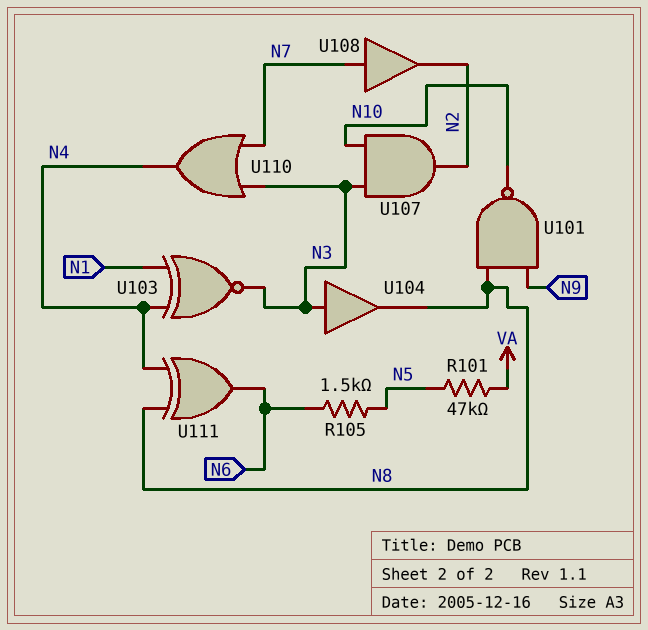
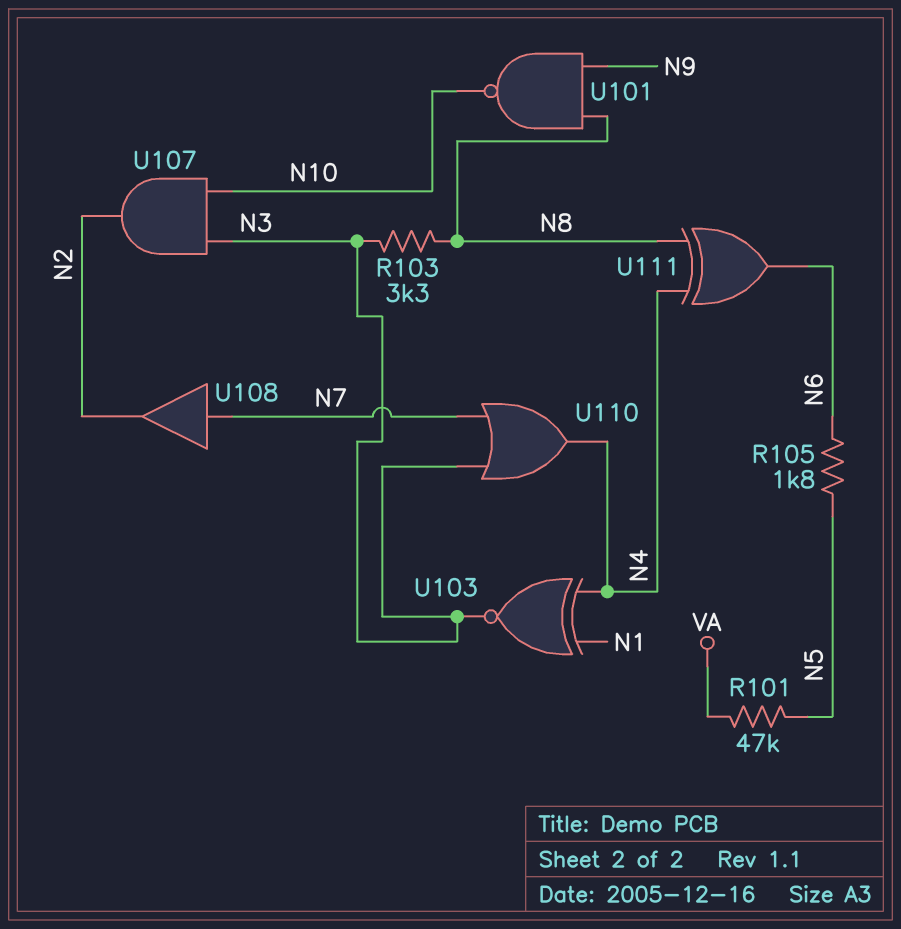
R103: none -> 3.3k (N3, N8)
R105: 1.5k (N5, N6) -> 1.8k (N5, N6)
U104: buffer (in N3, out N8) -> none

